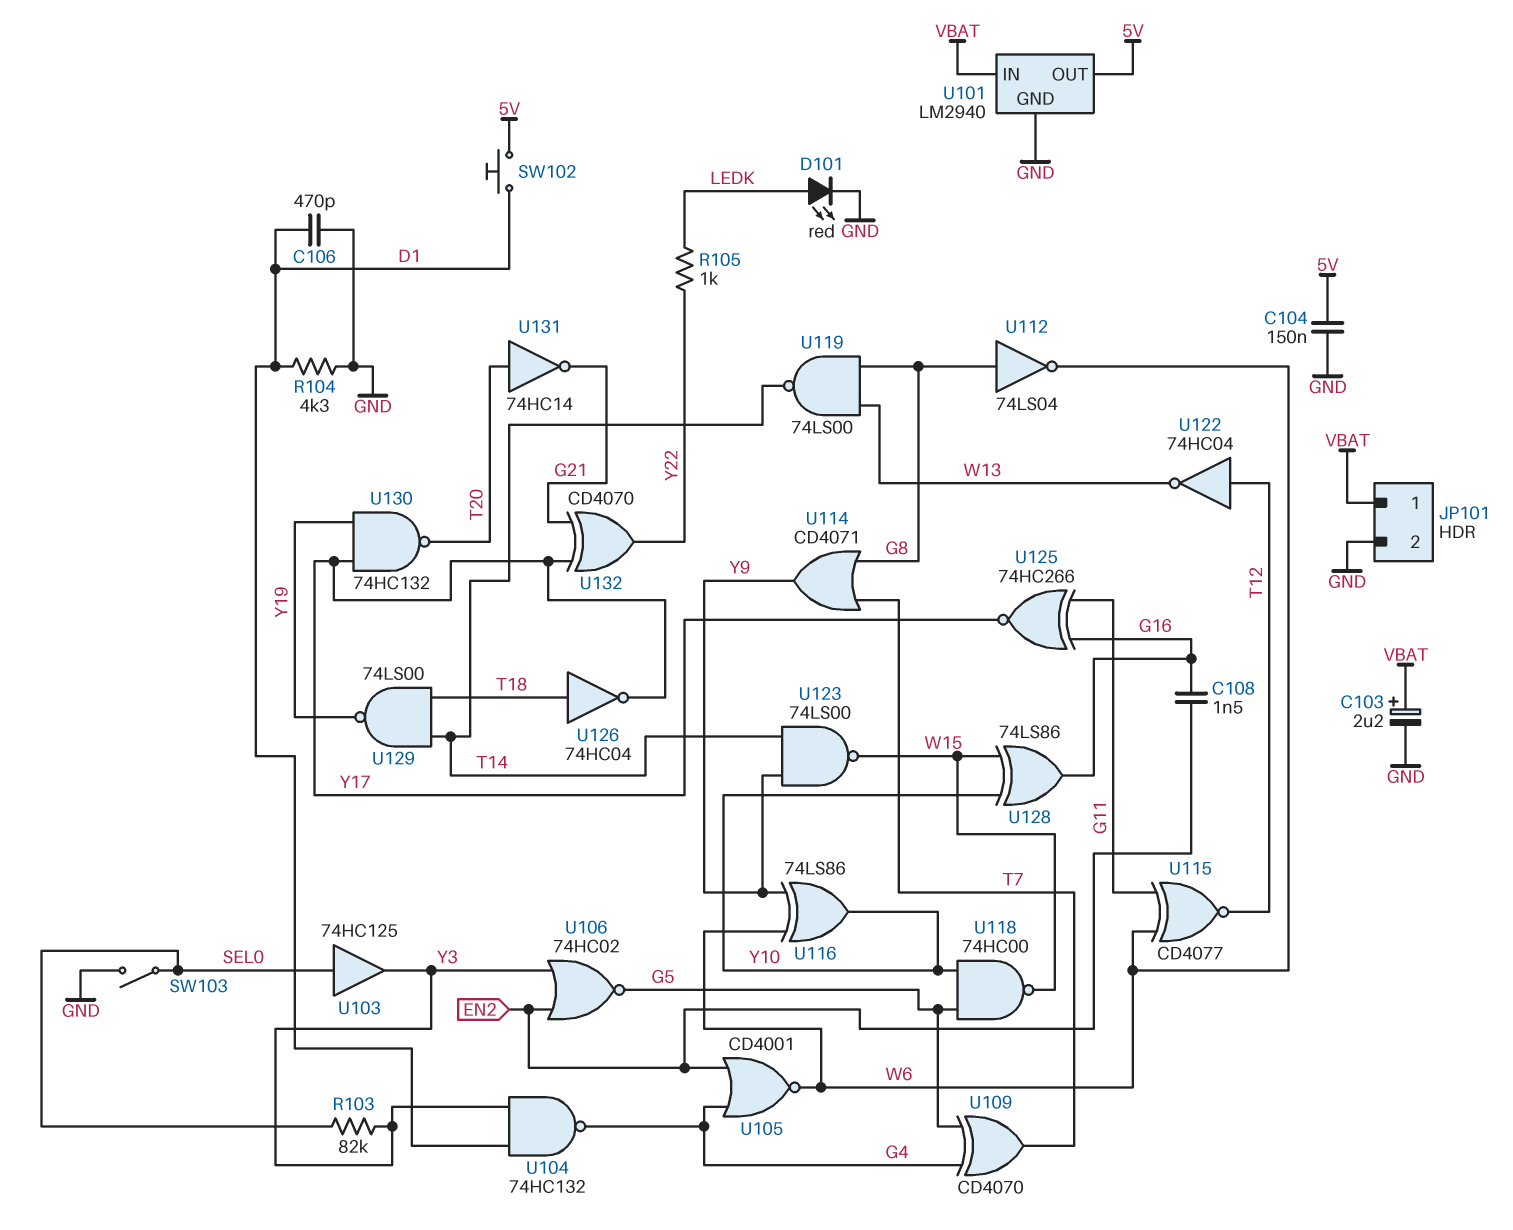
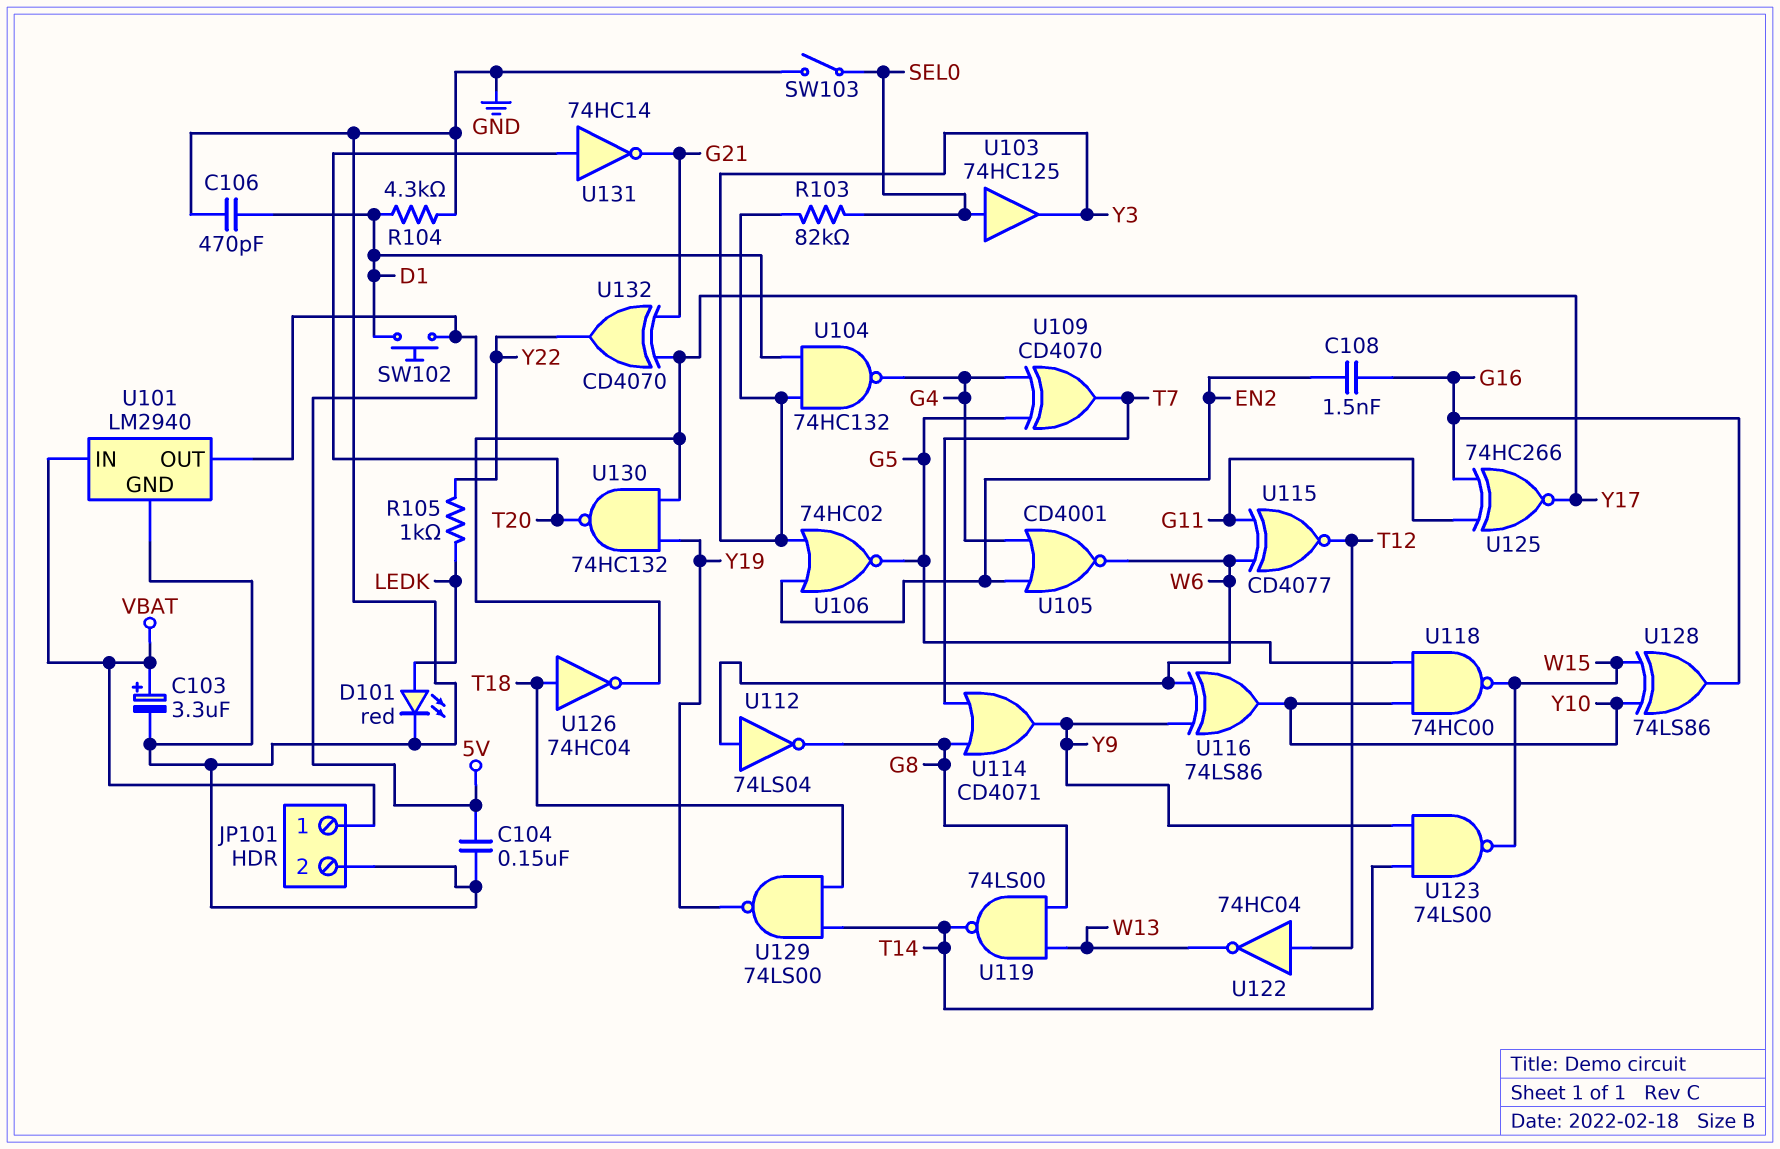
C103: 2.2uF (plus VBAT, minus GND) -> 3.3uF (plus VBAT, minus GND)
U112: NOT 74LS04 (in G8, out W6) -> NOT 74LS04 (in W6, out G8)

